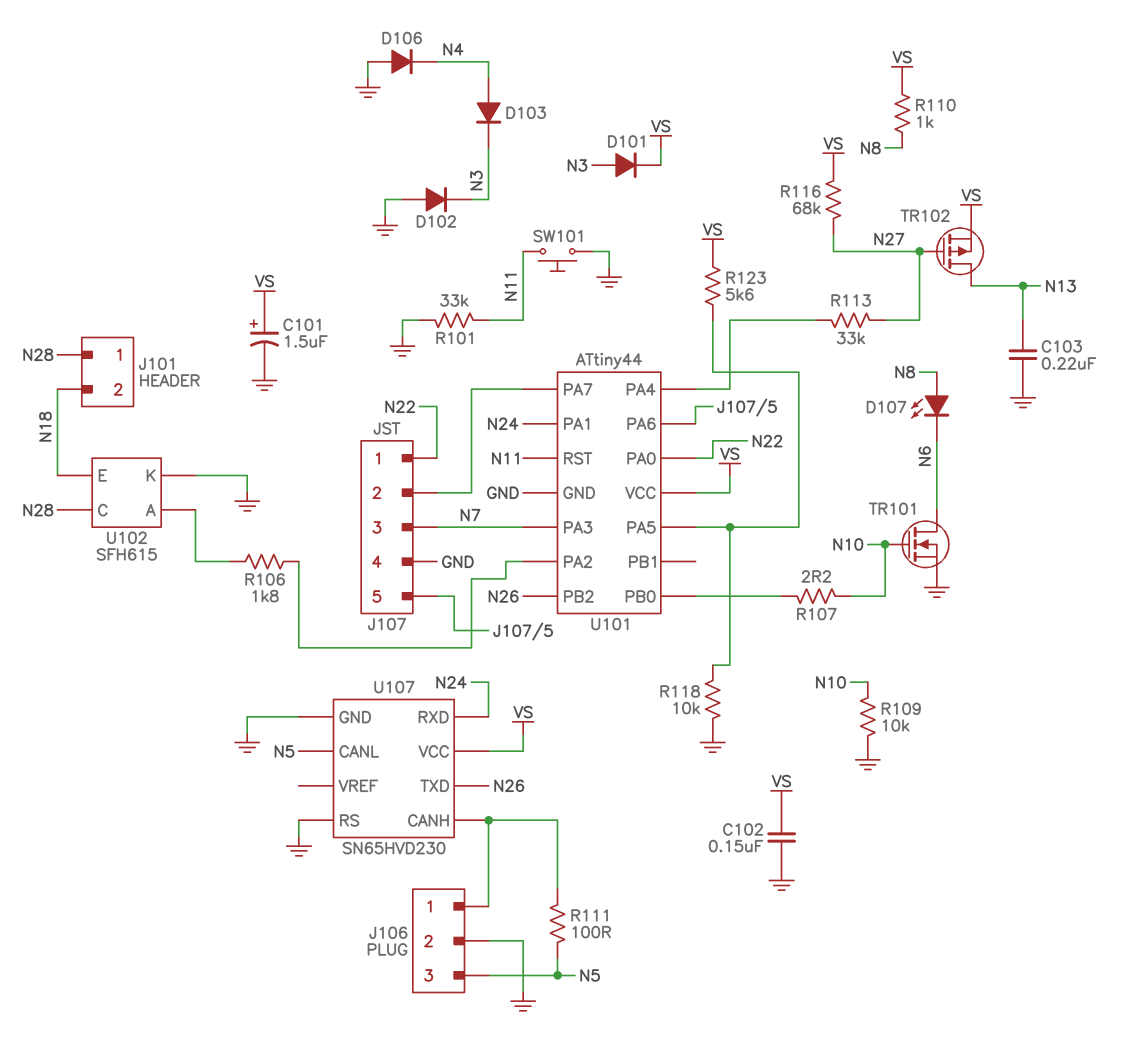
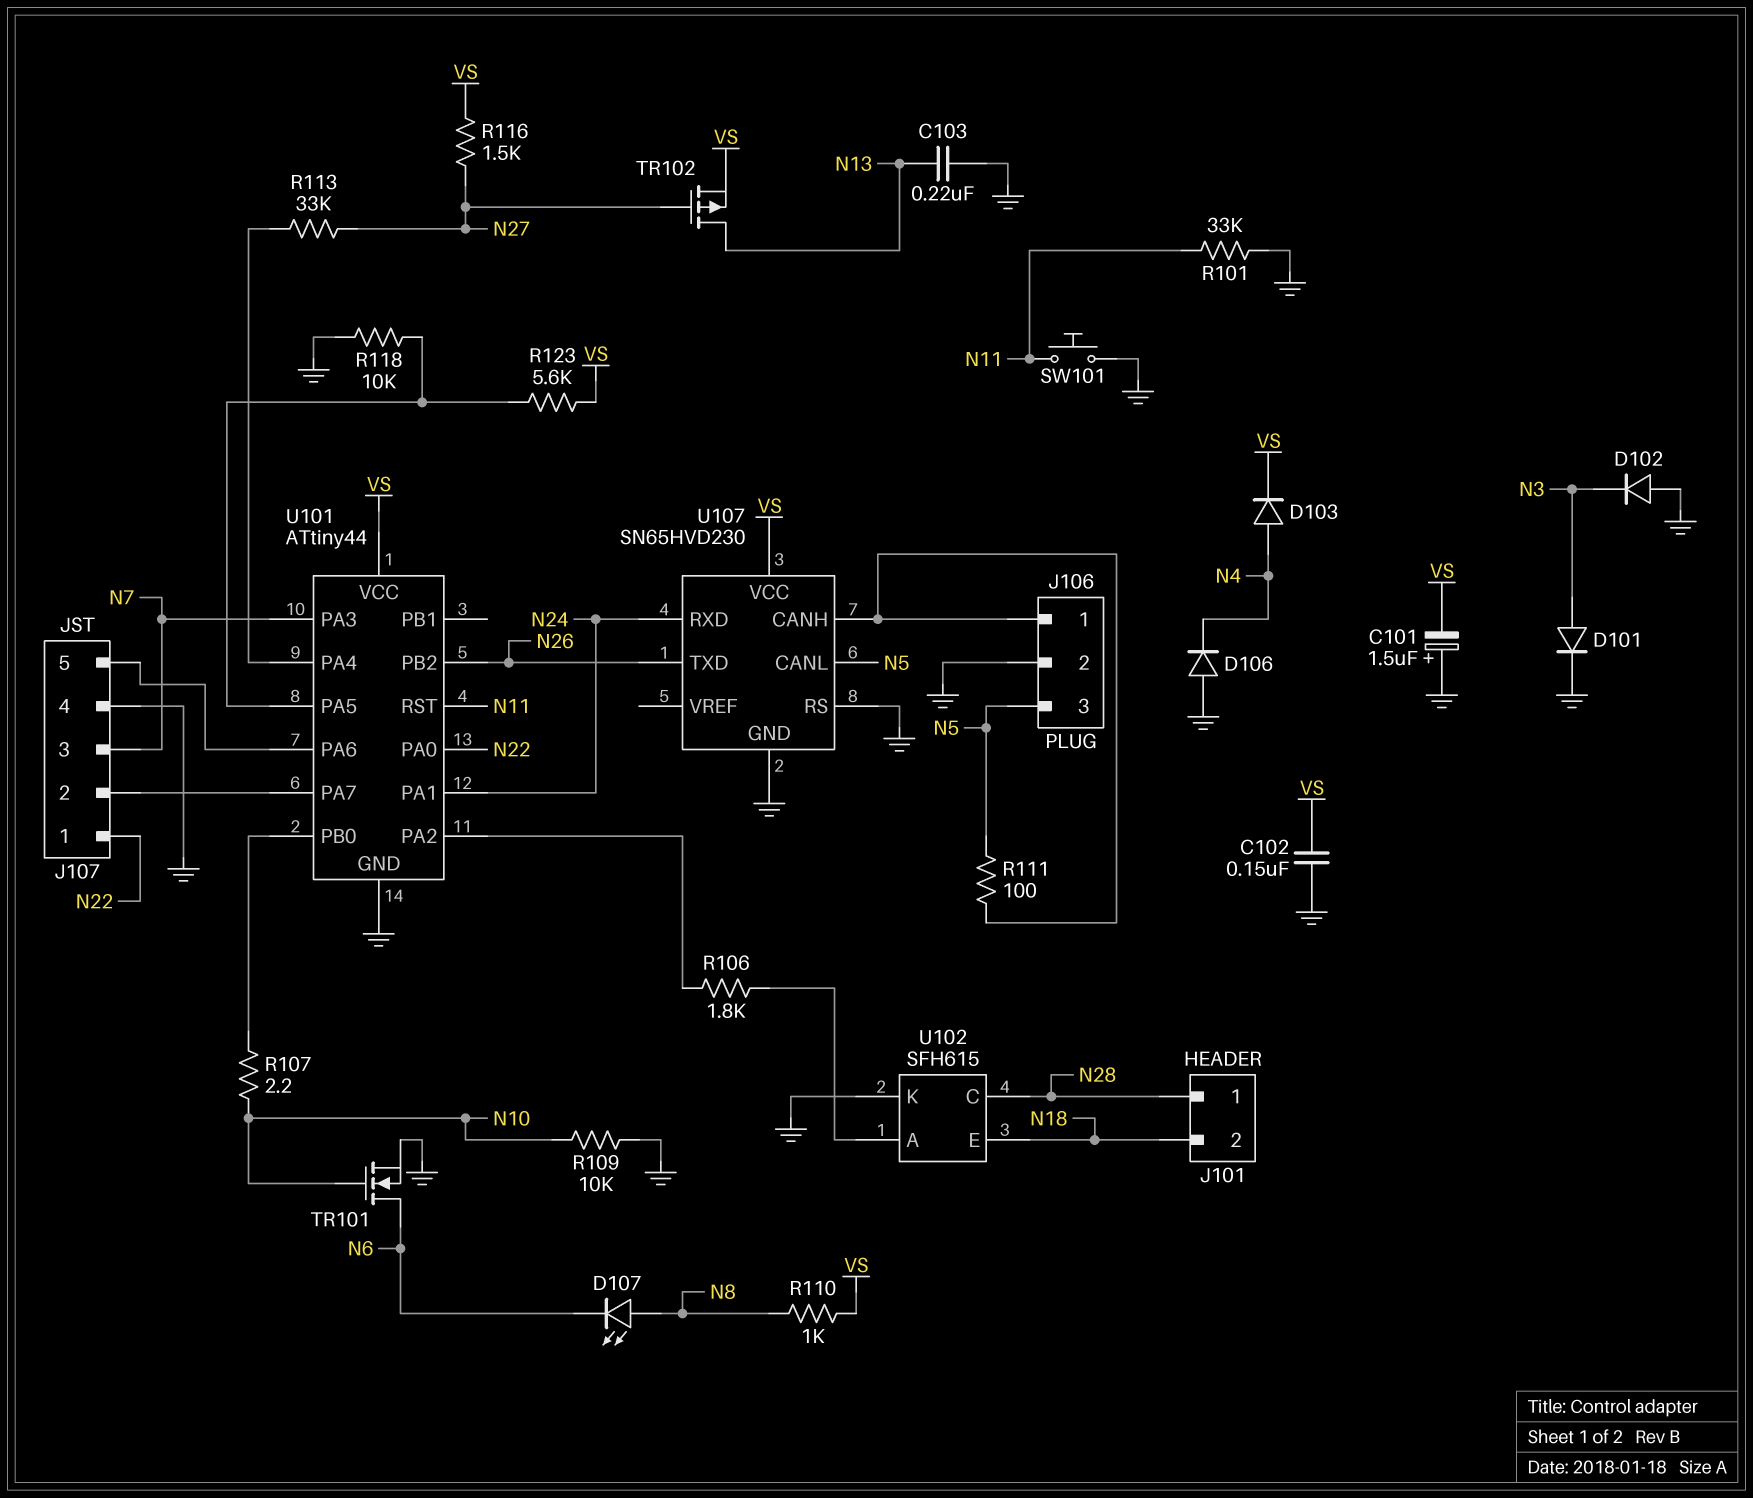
C101: 1.5uF (plus VS, minus GND) -> 1.5uF (plus GND, minus VS)
D101: diode (A N3, K VS) -> diode (A N3, K GND)
D103: diode (A N4, K N3) -> diode (A N4, K VS)
R116: 68k (N27, VS) -> 1.5k (N27, VS)

